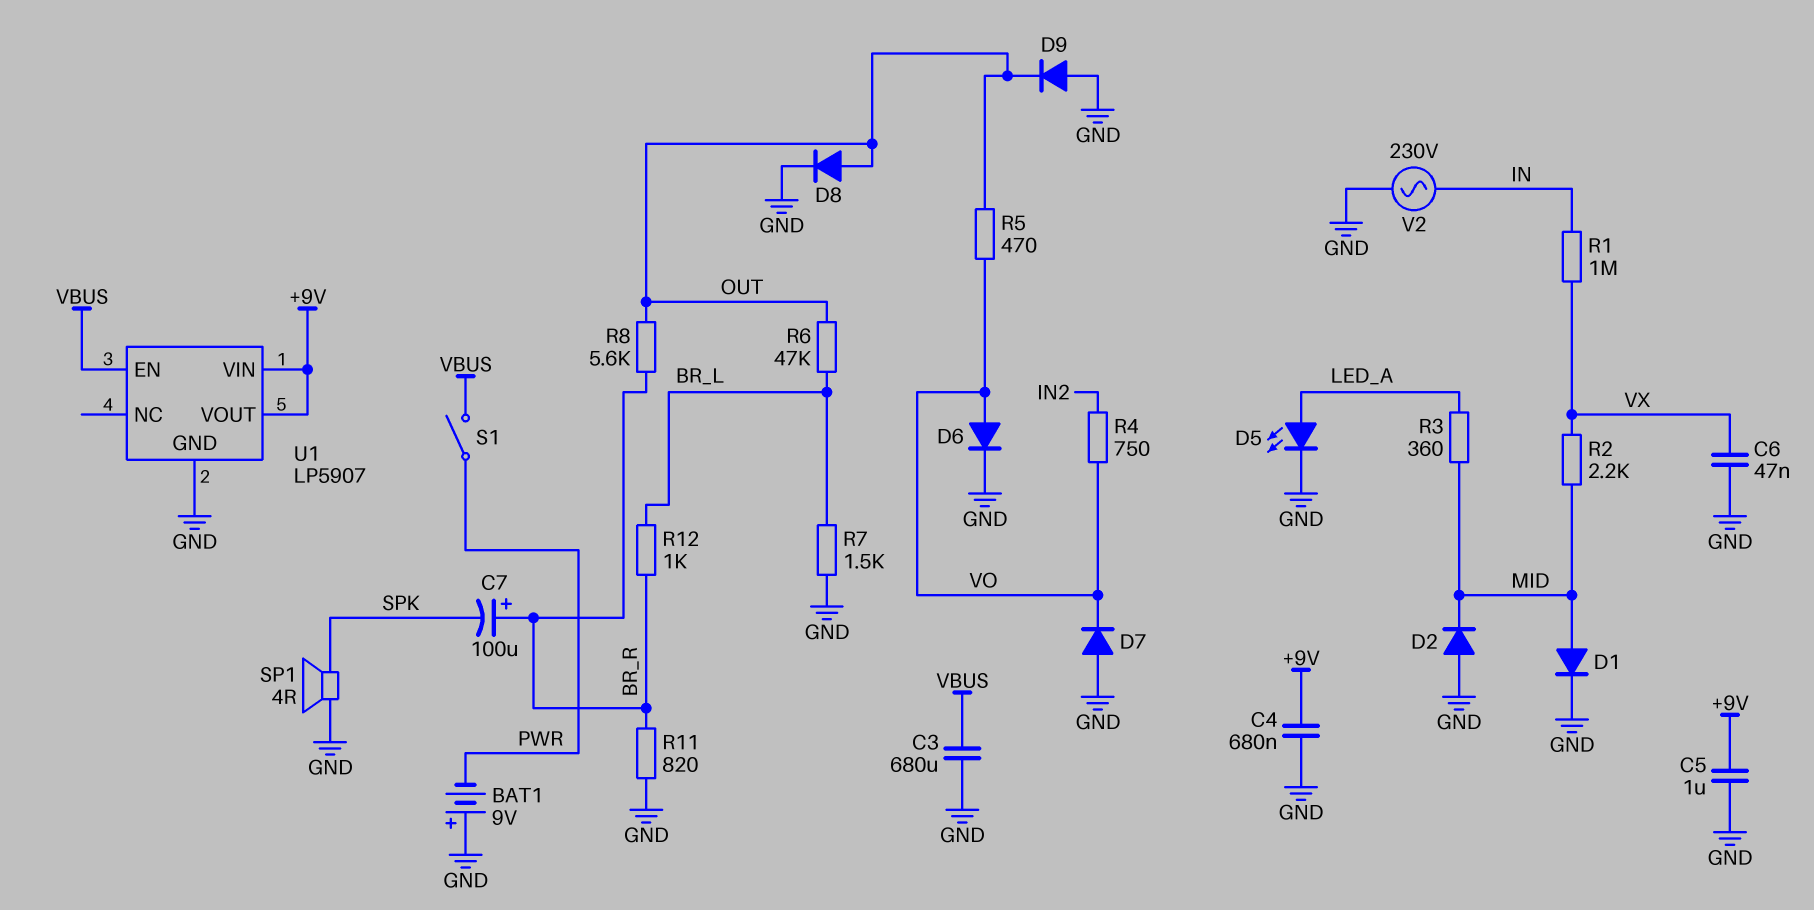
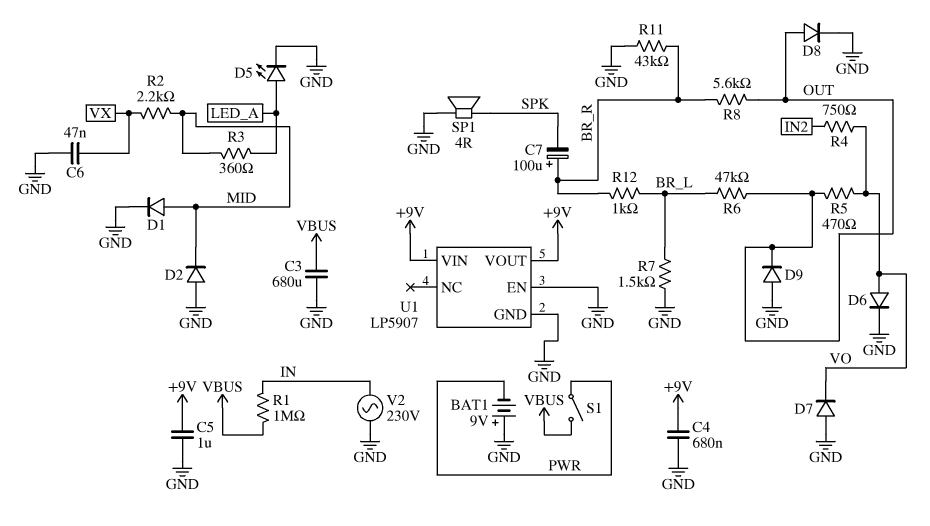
R1: 1M (IN, VX) -> 1M (IN, VBUS)
R11: 820 (BR_R, GND) -> 43k (BR_R, GND)
U1 pin EN: VBUS -> GND

